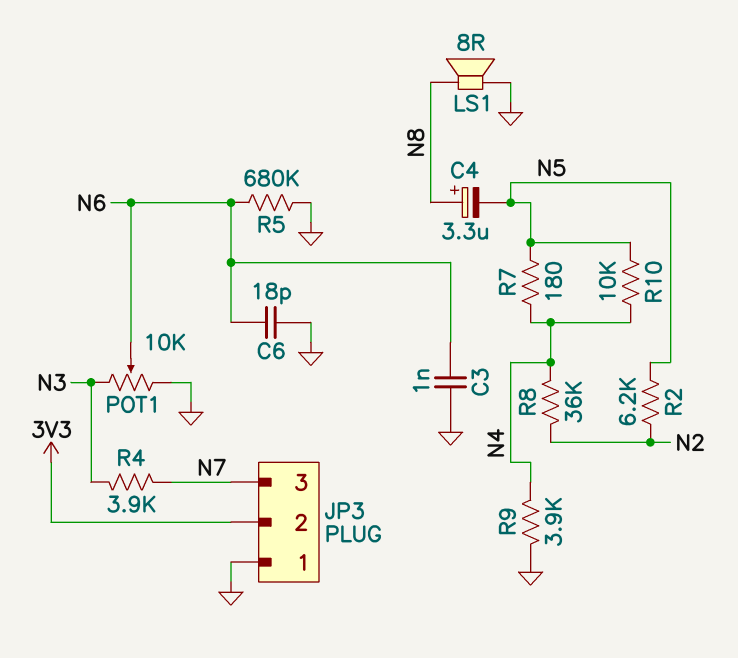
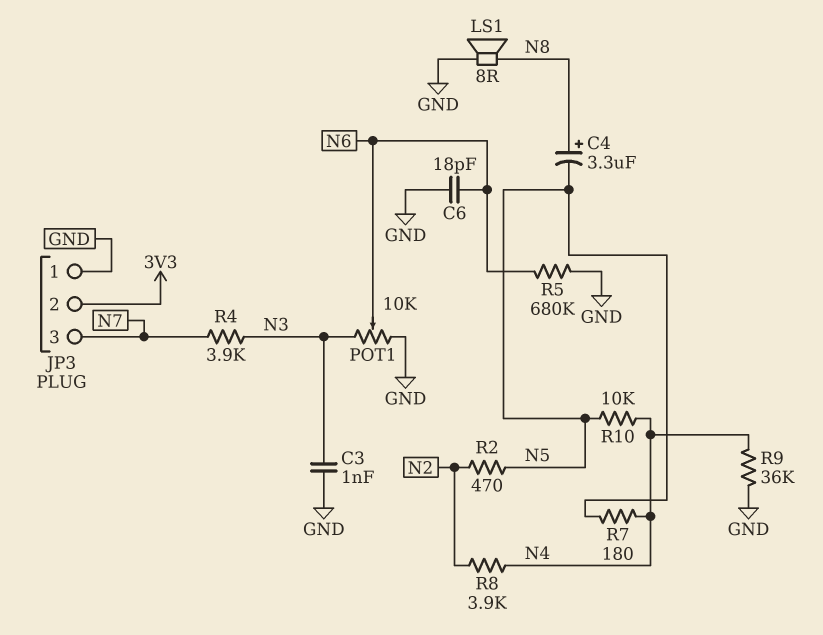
C3: 1nF (GND, N6) -> 1nF (GND, N3)
R2: 6.2k (N2, N5) -> 470 (N2, N5)
R8: 36k (N2, N4) -> 3.9k (N2, N4)
R9: 3.9k (GND, N4) -> 36k (GND, N4)

